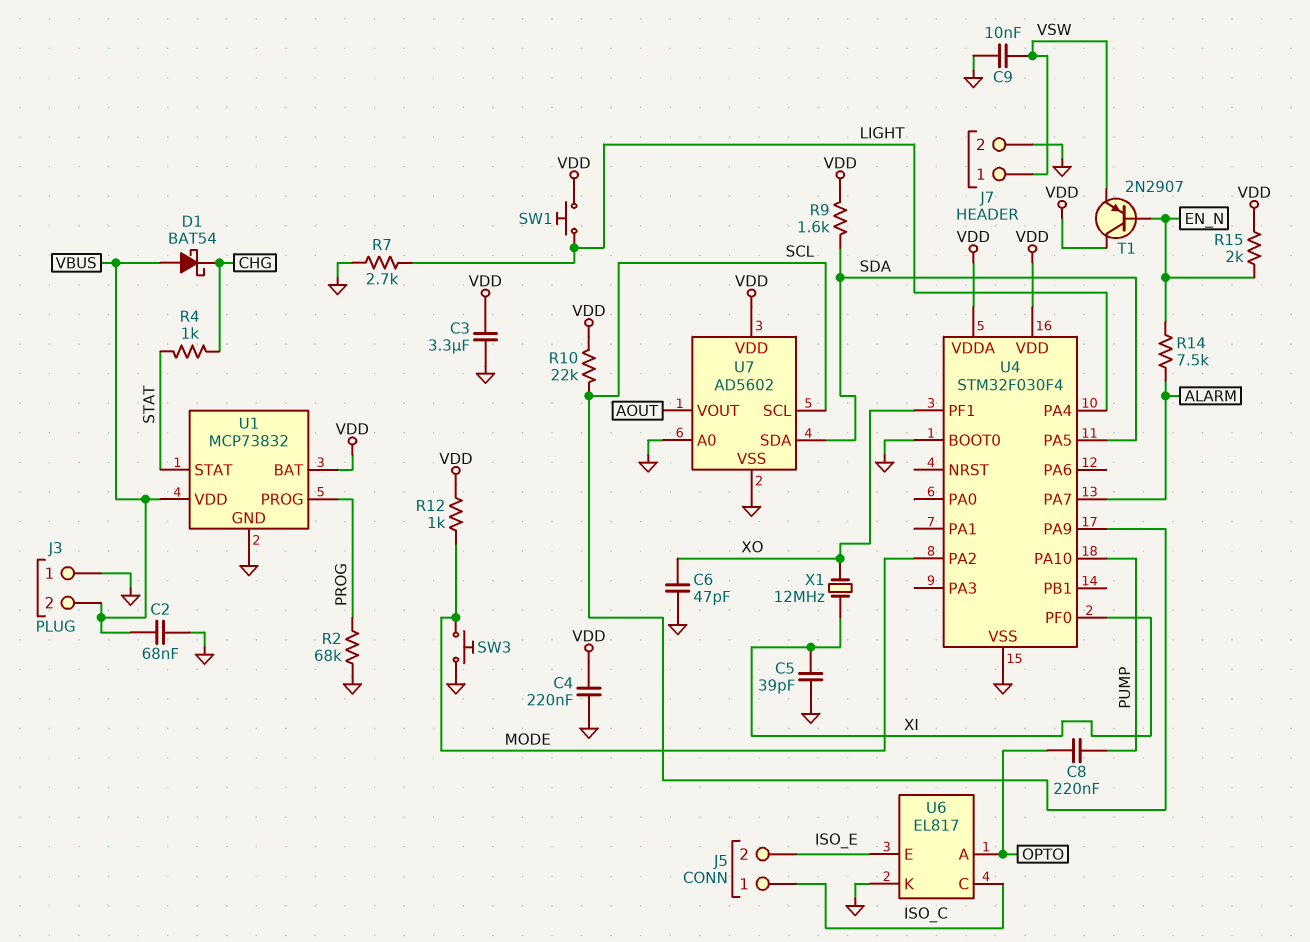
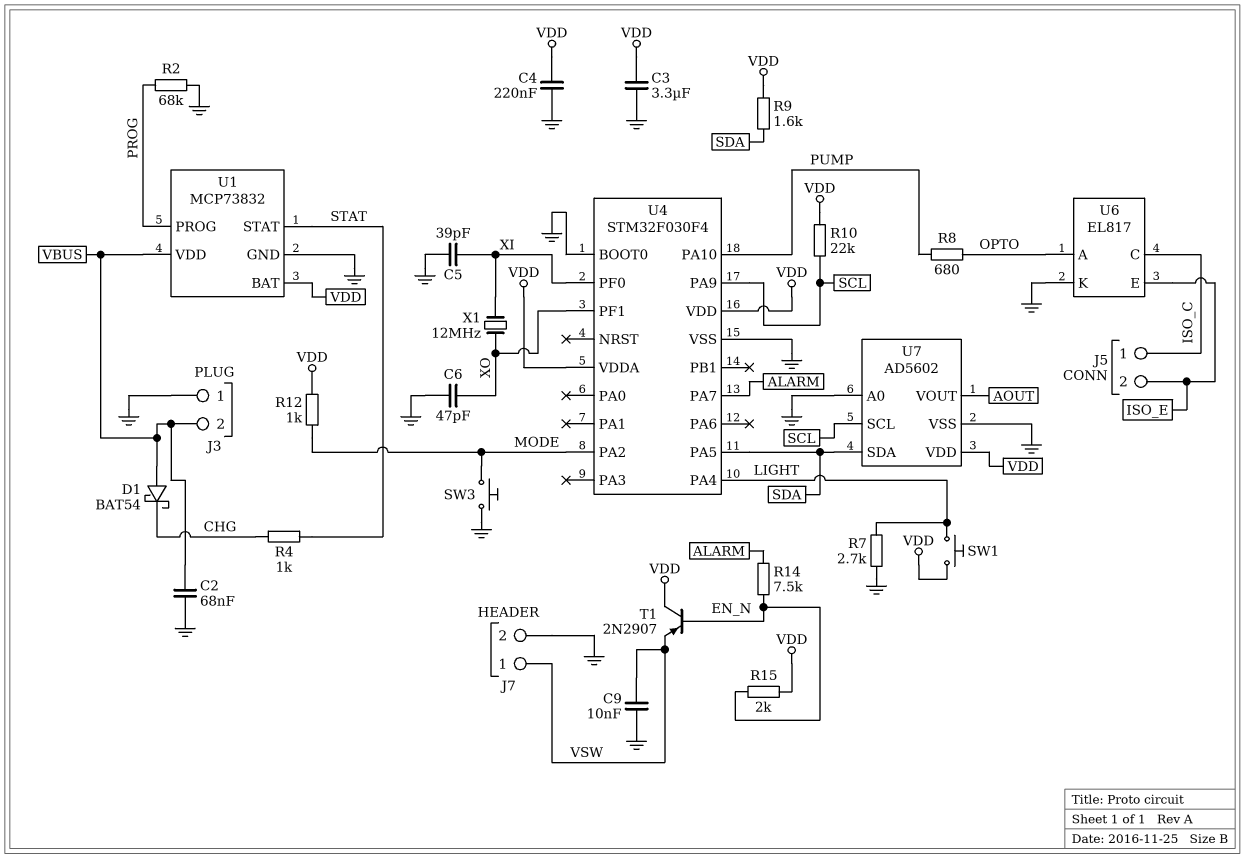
C8: 220nF (OPTO, PUMP) -> none
R8: none -> 680 (OPTO, PUMP)

